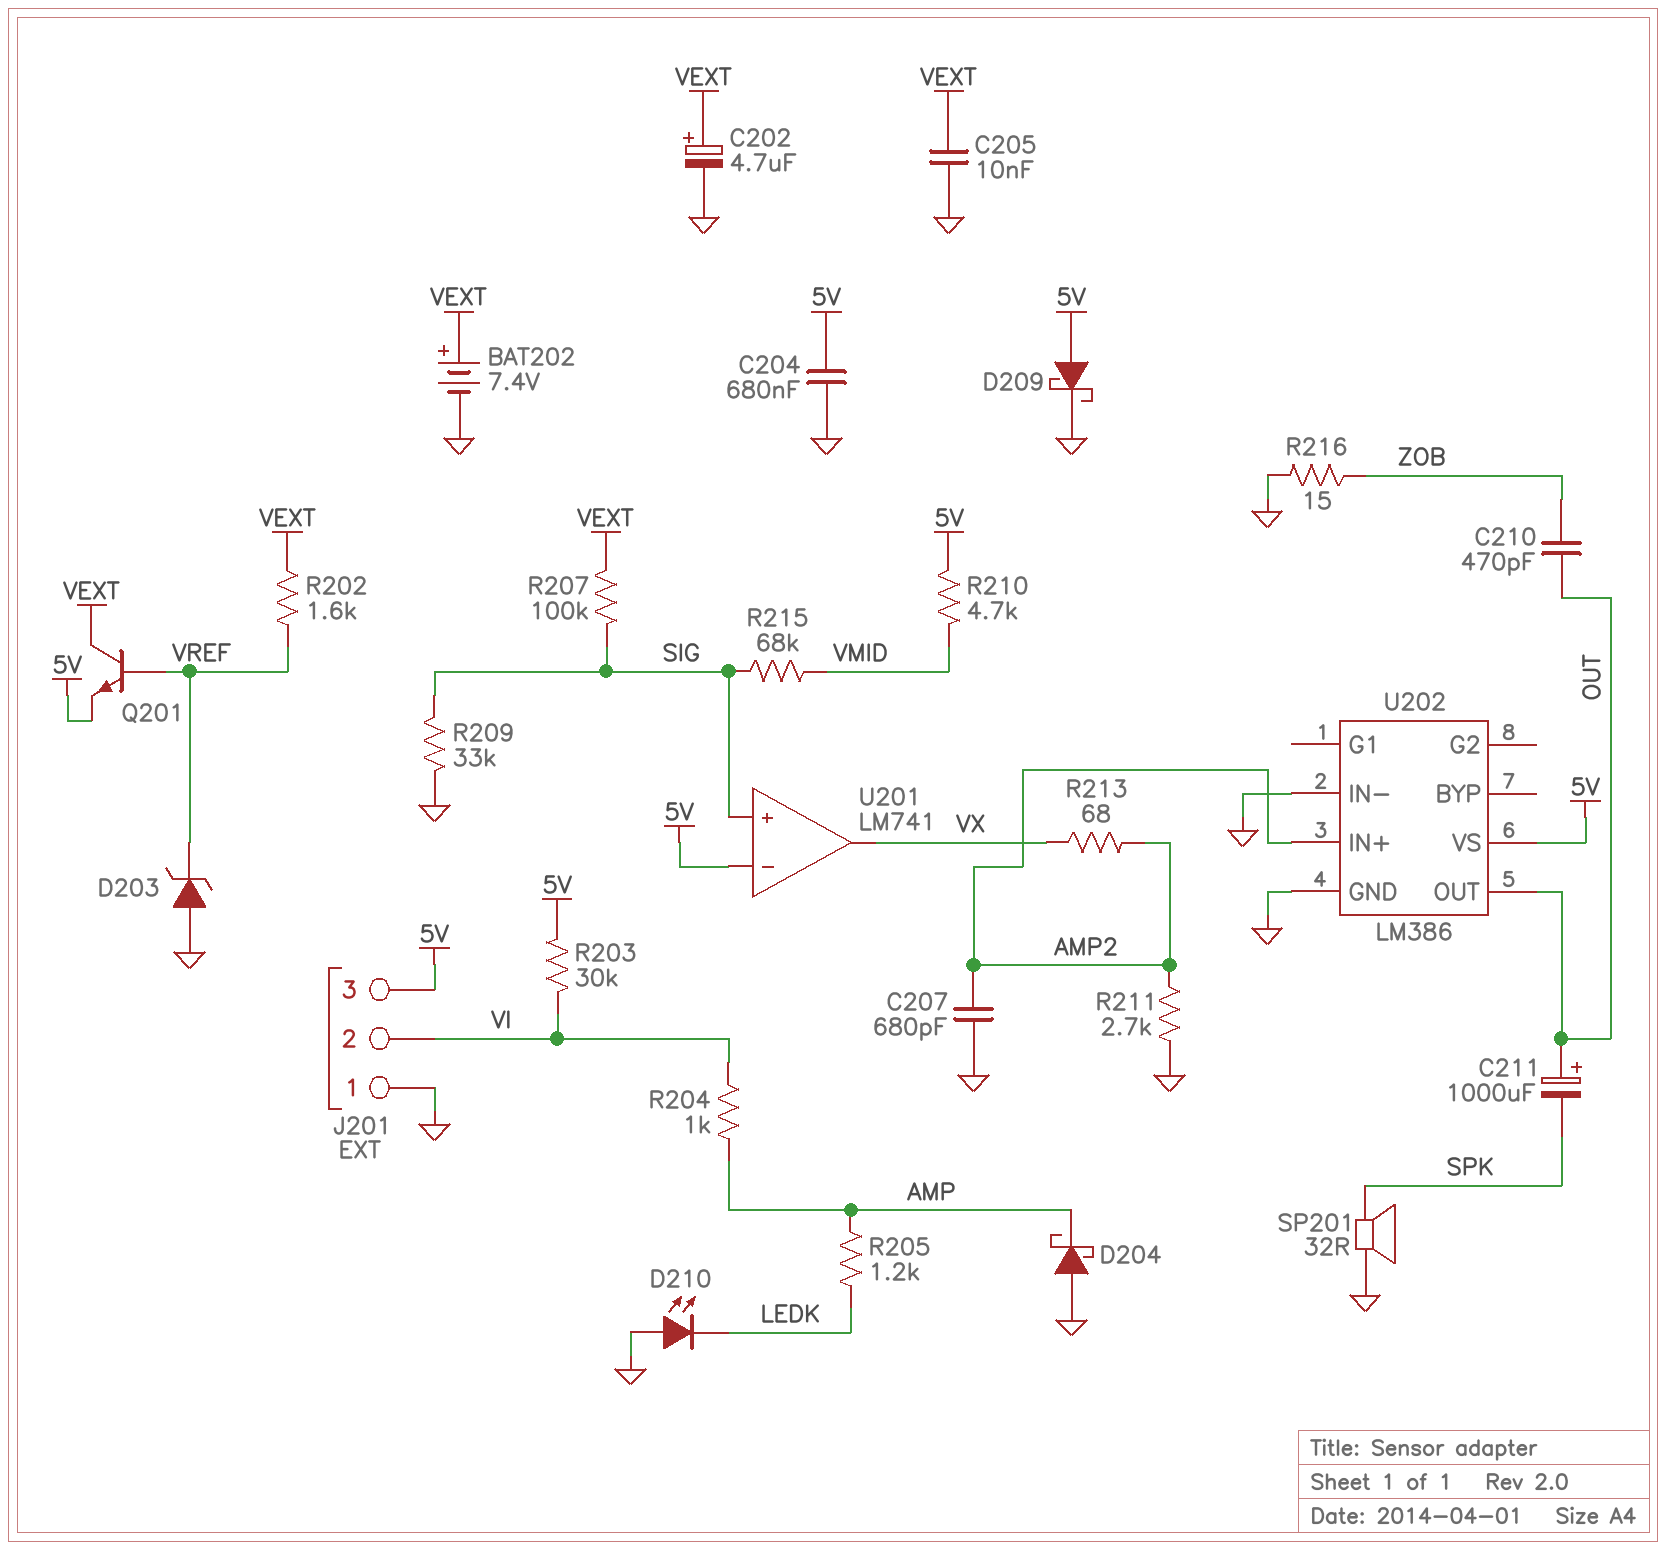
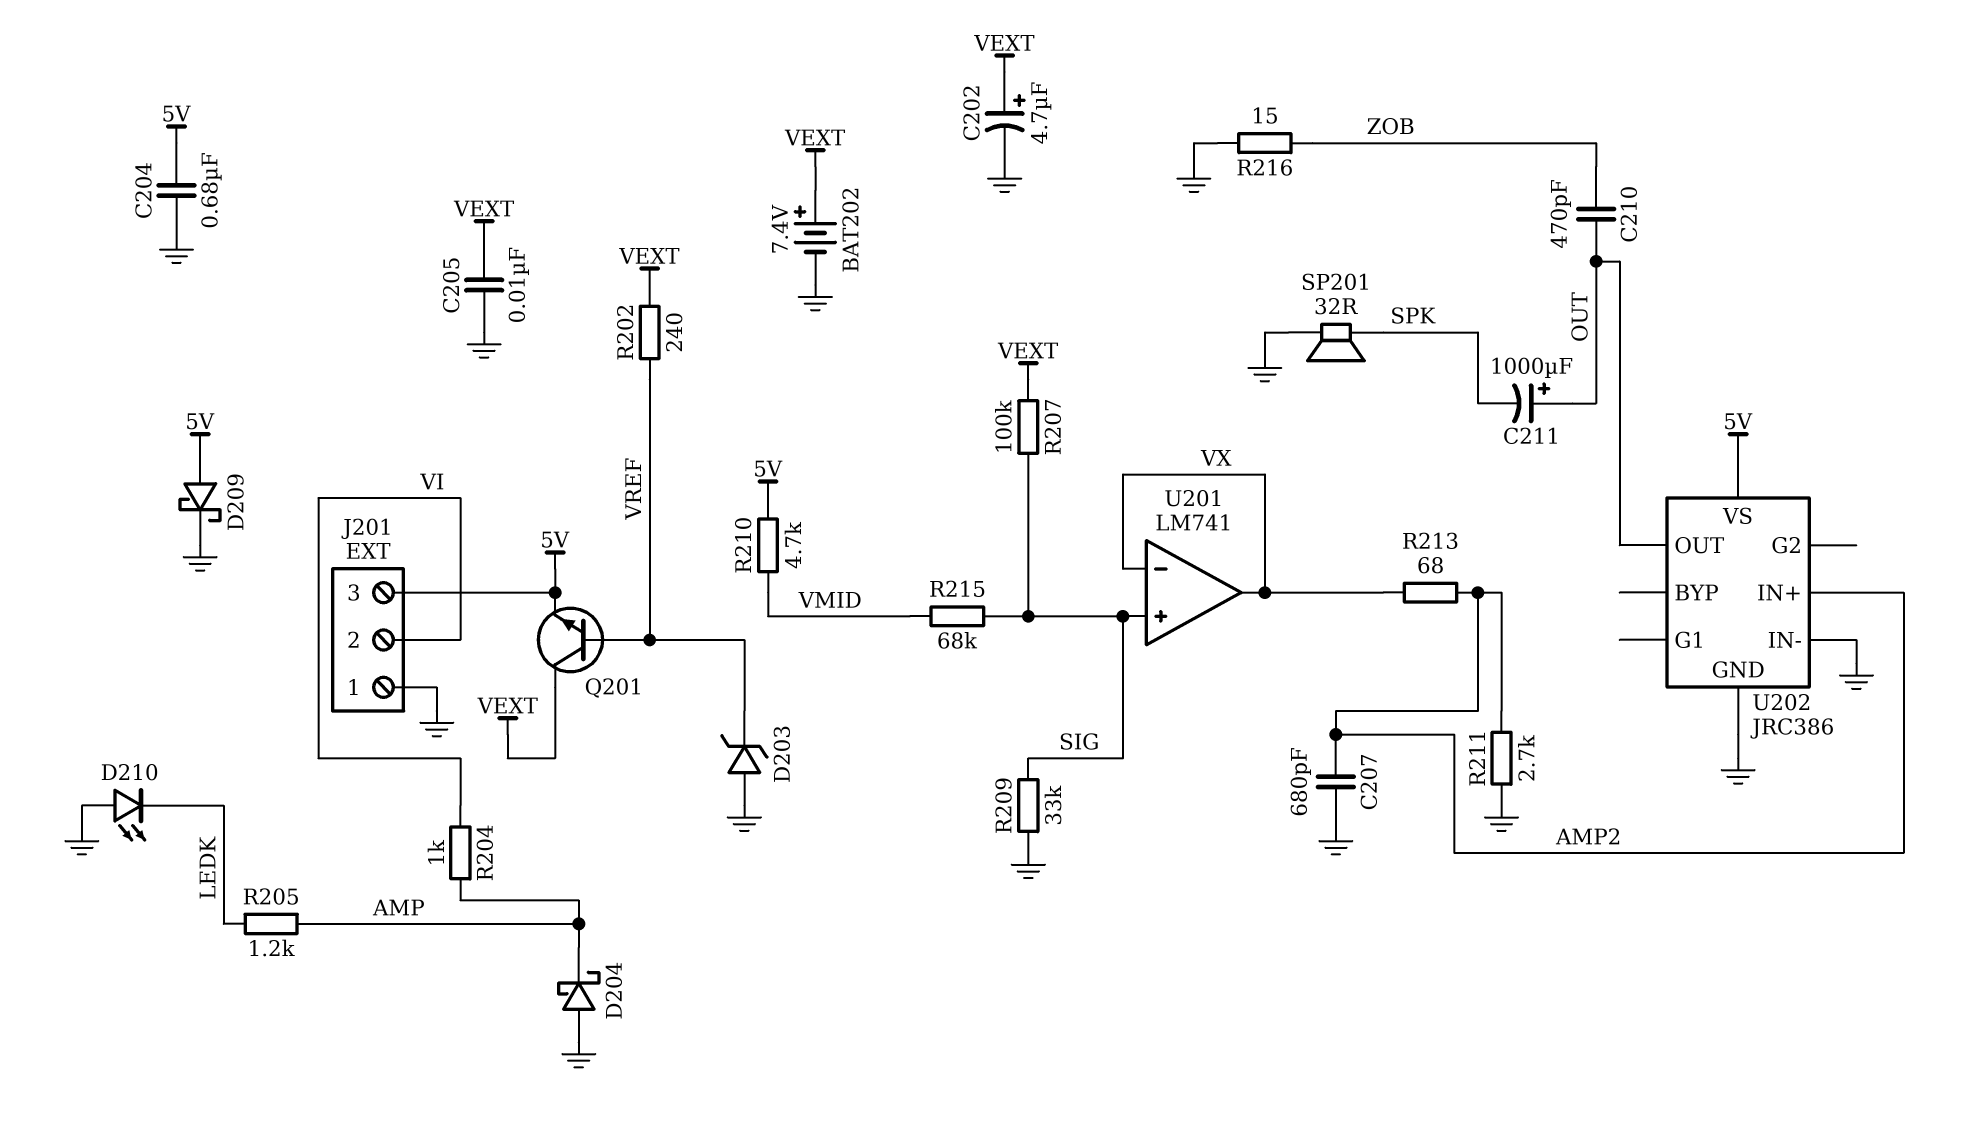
R202: 1.6k (VEXT, VREF) -> 240 (VEXT, VREF)
R203: 30k (5V, VI) -> none
U201 pin in-: 5V -> VX
U202: LM386 -> JRC386

